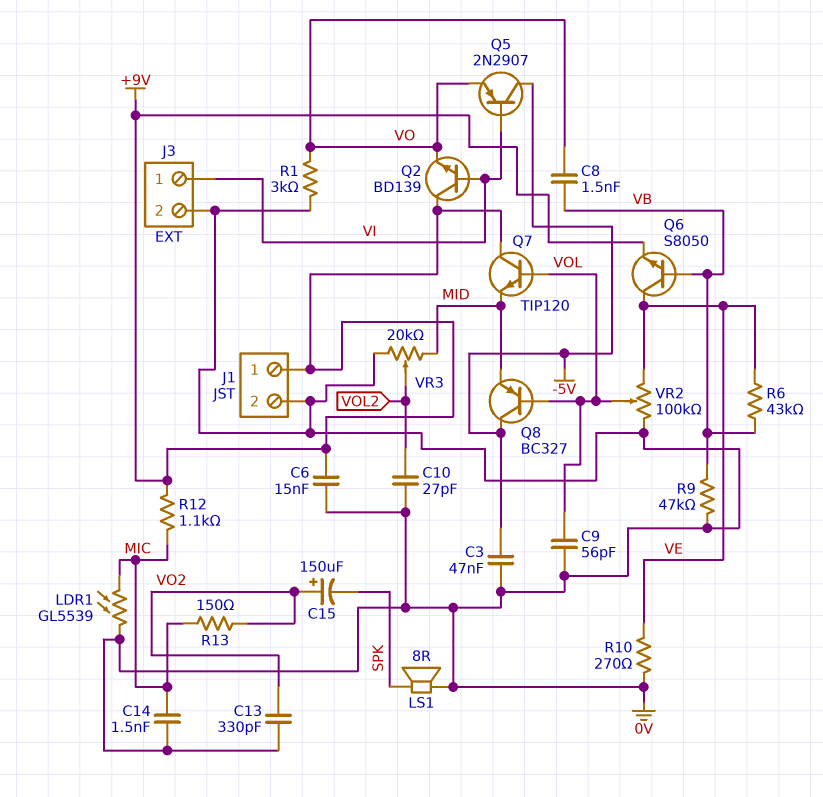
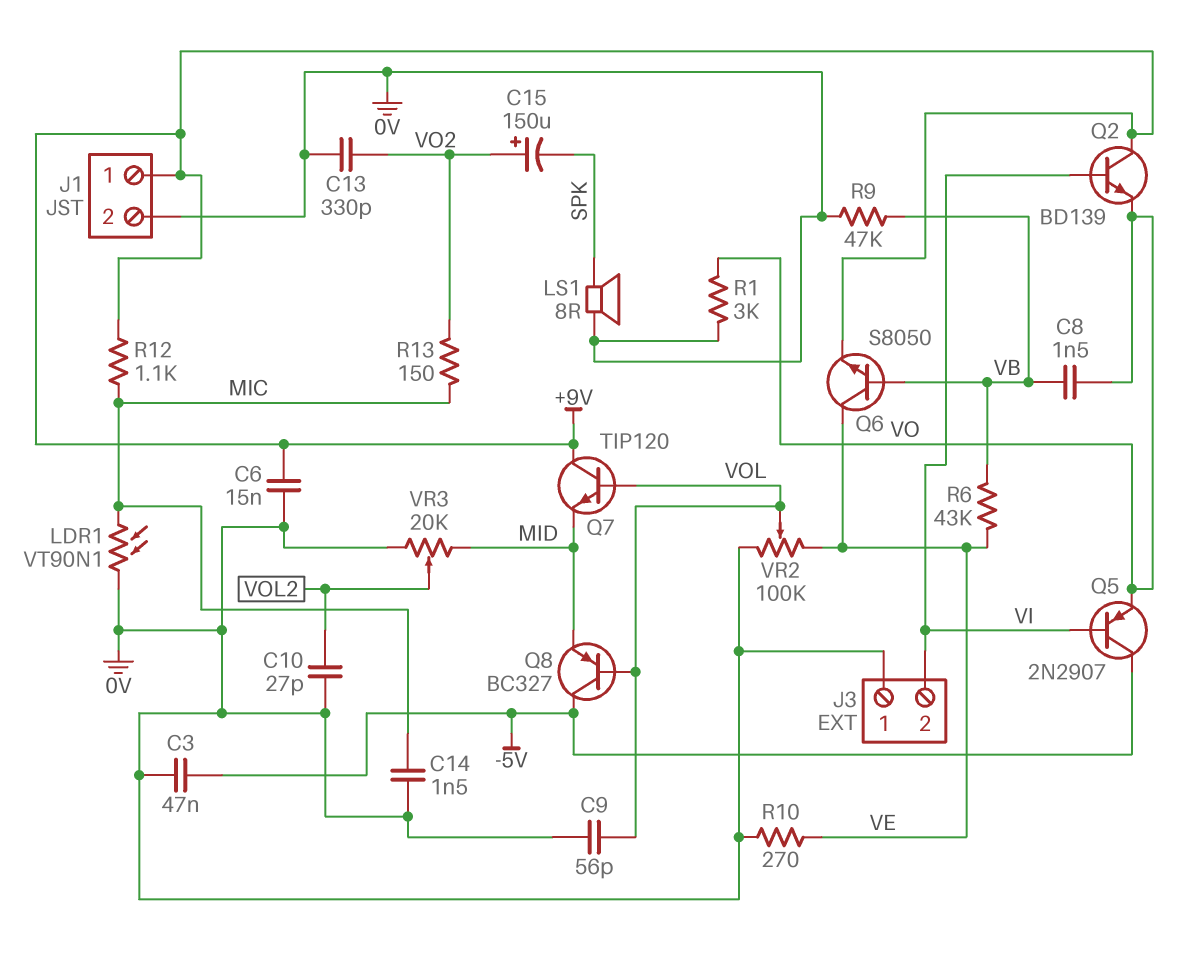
J3 pin 1: VI -> 0V
J3 pin 2: 0V -> VI
LDR1: GL5539 (0V, MIC) -> VT90N1 (0V, MIC)

